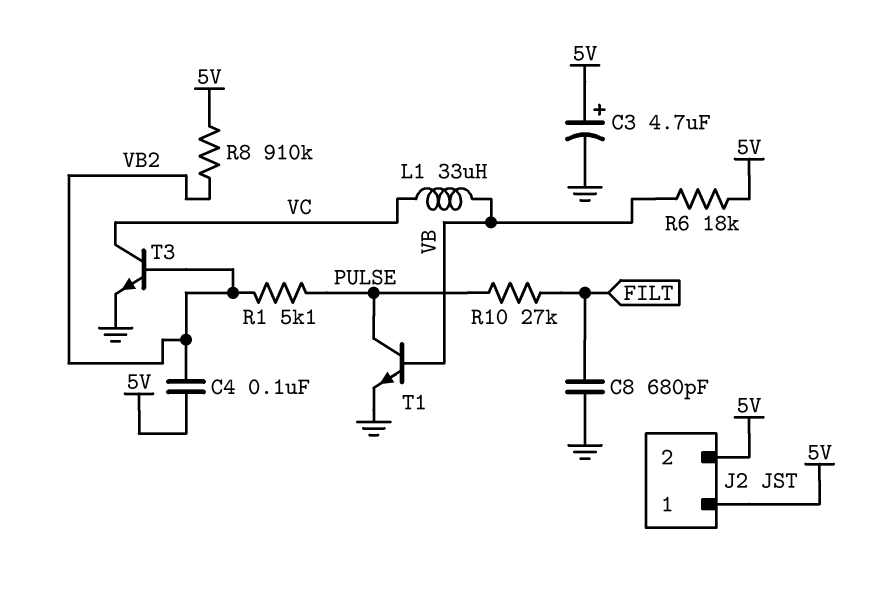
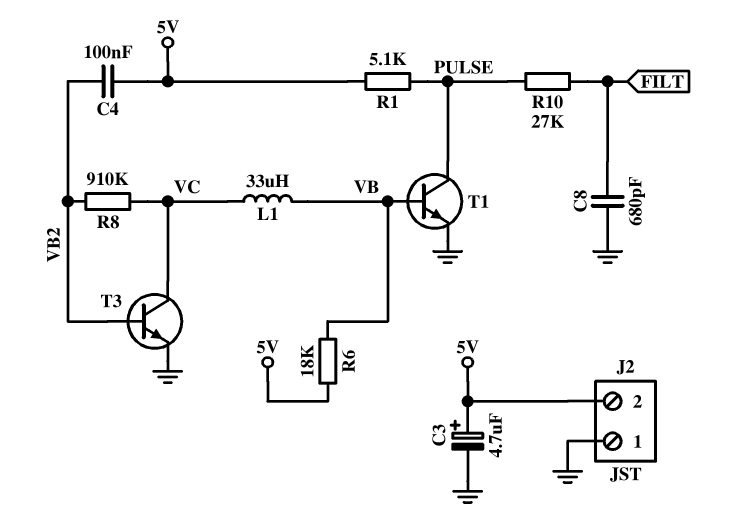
J2 pin 1: 5V -> GND
R1: 5.1k (PULSE, VB2) -> 5.1k (5V, PULSE)
R8: 910k (5V, VB2) -> 910k (VB2, VC)

